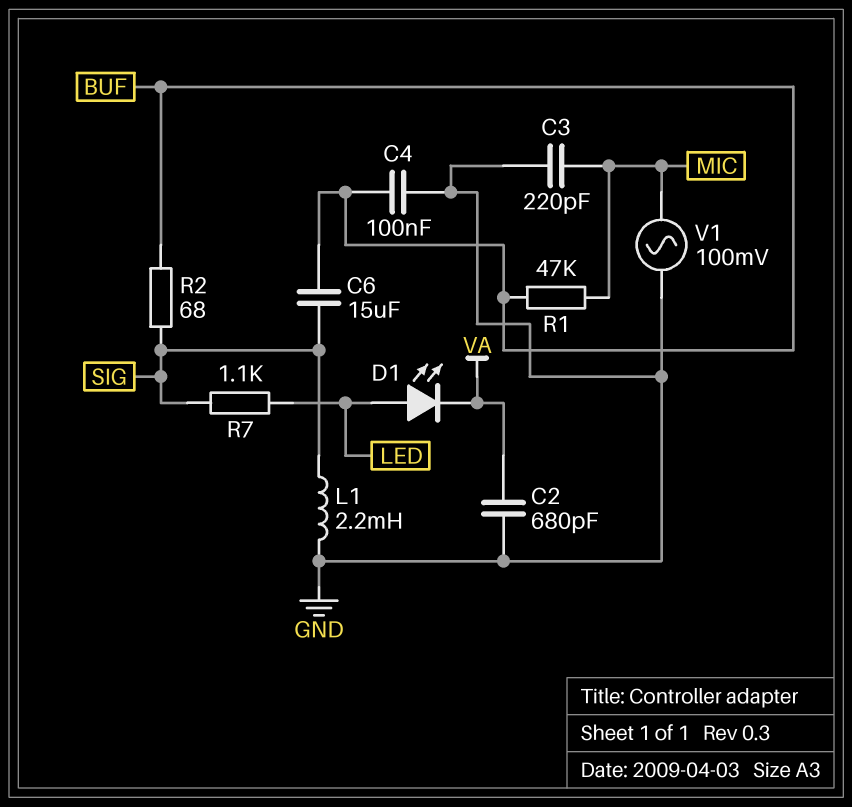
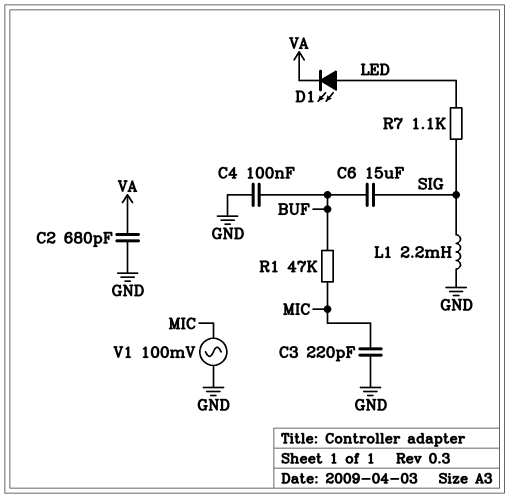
R2: 68 (BUF, SIG) -> none

